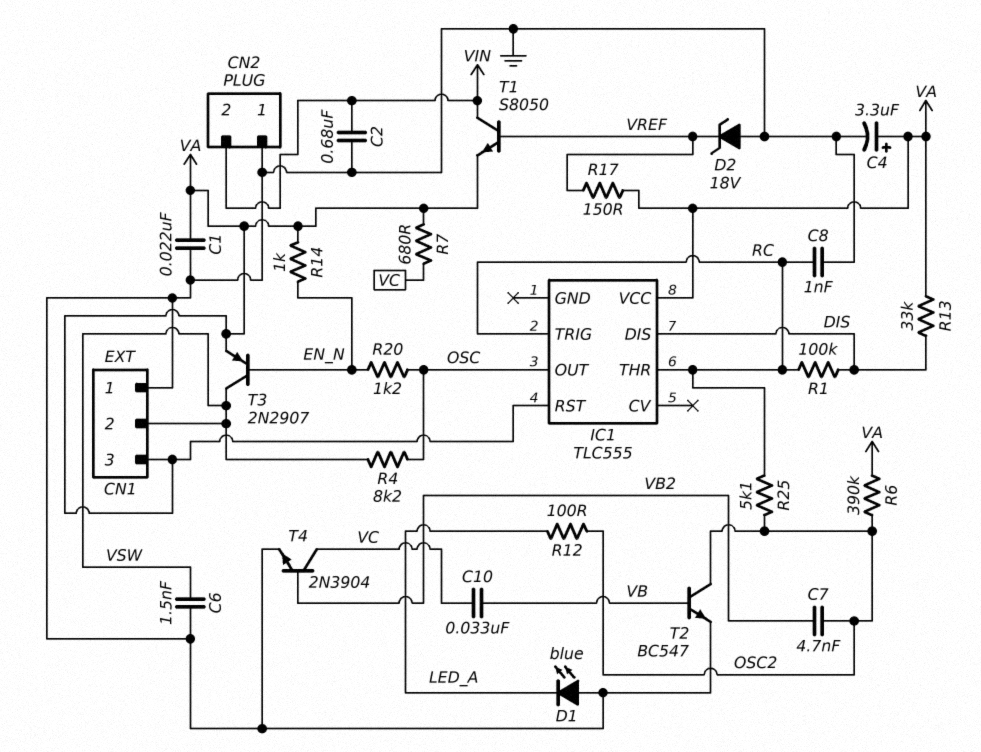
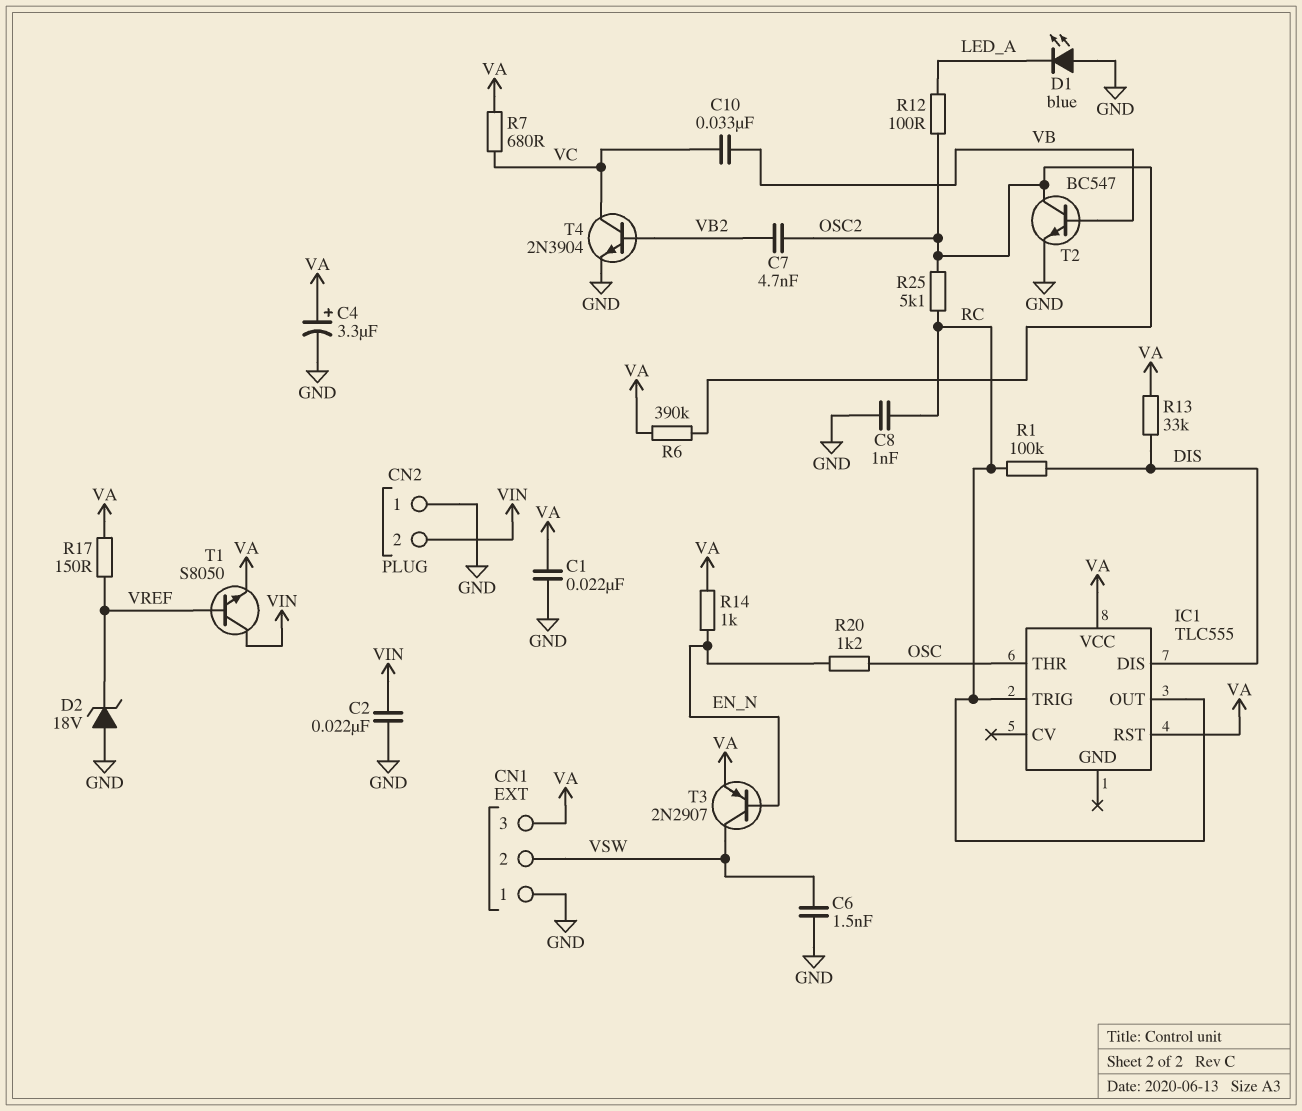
C2: 680nF (GND, VIN) -> 22nF (GND, VIN)
IC1 pin OUT: OSC -> RC
IC1 pin THR: RC -> OSC
R4: 8.2k (OSC, VSW) -> none

